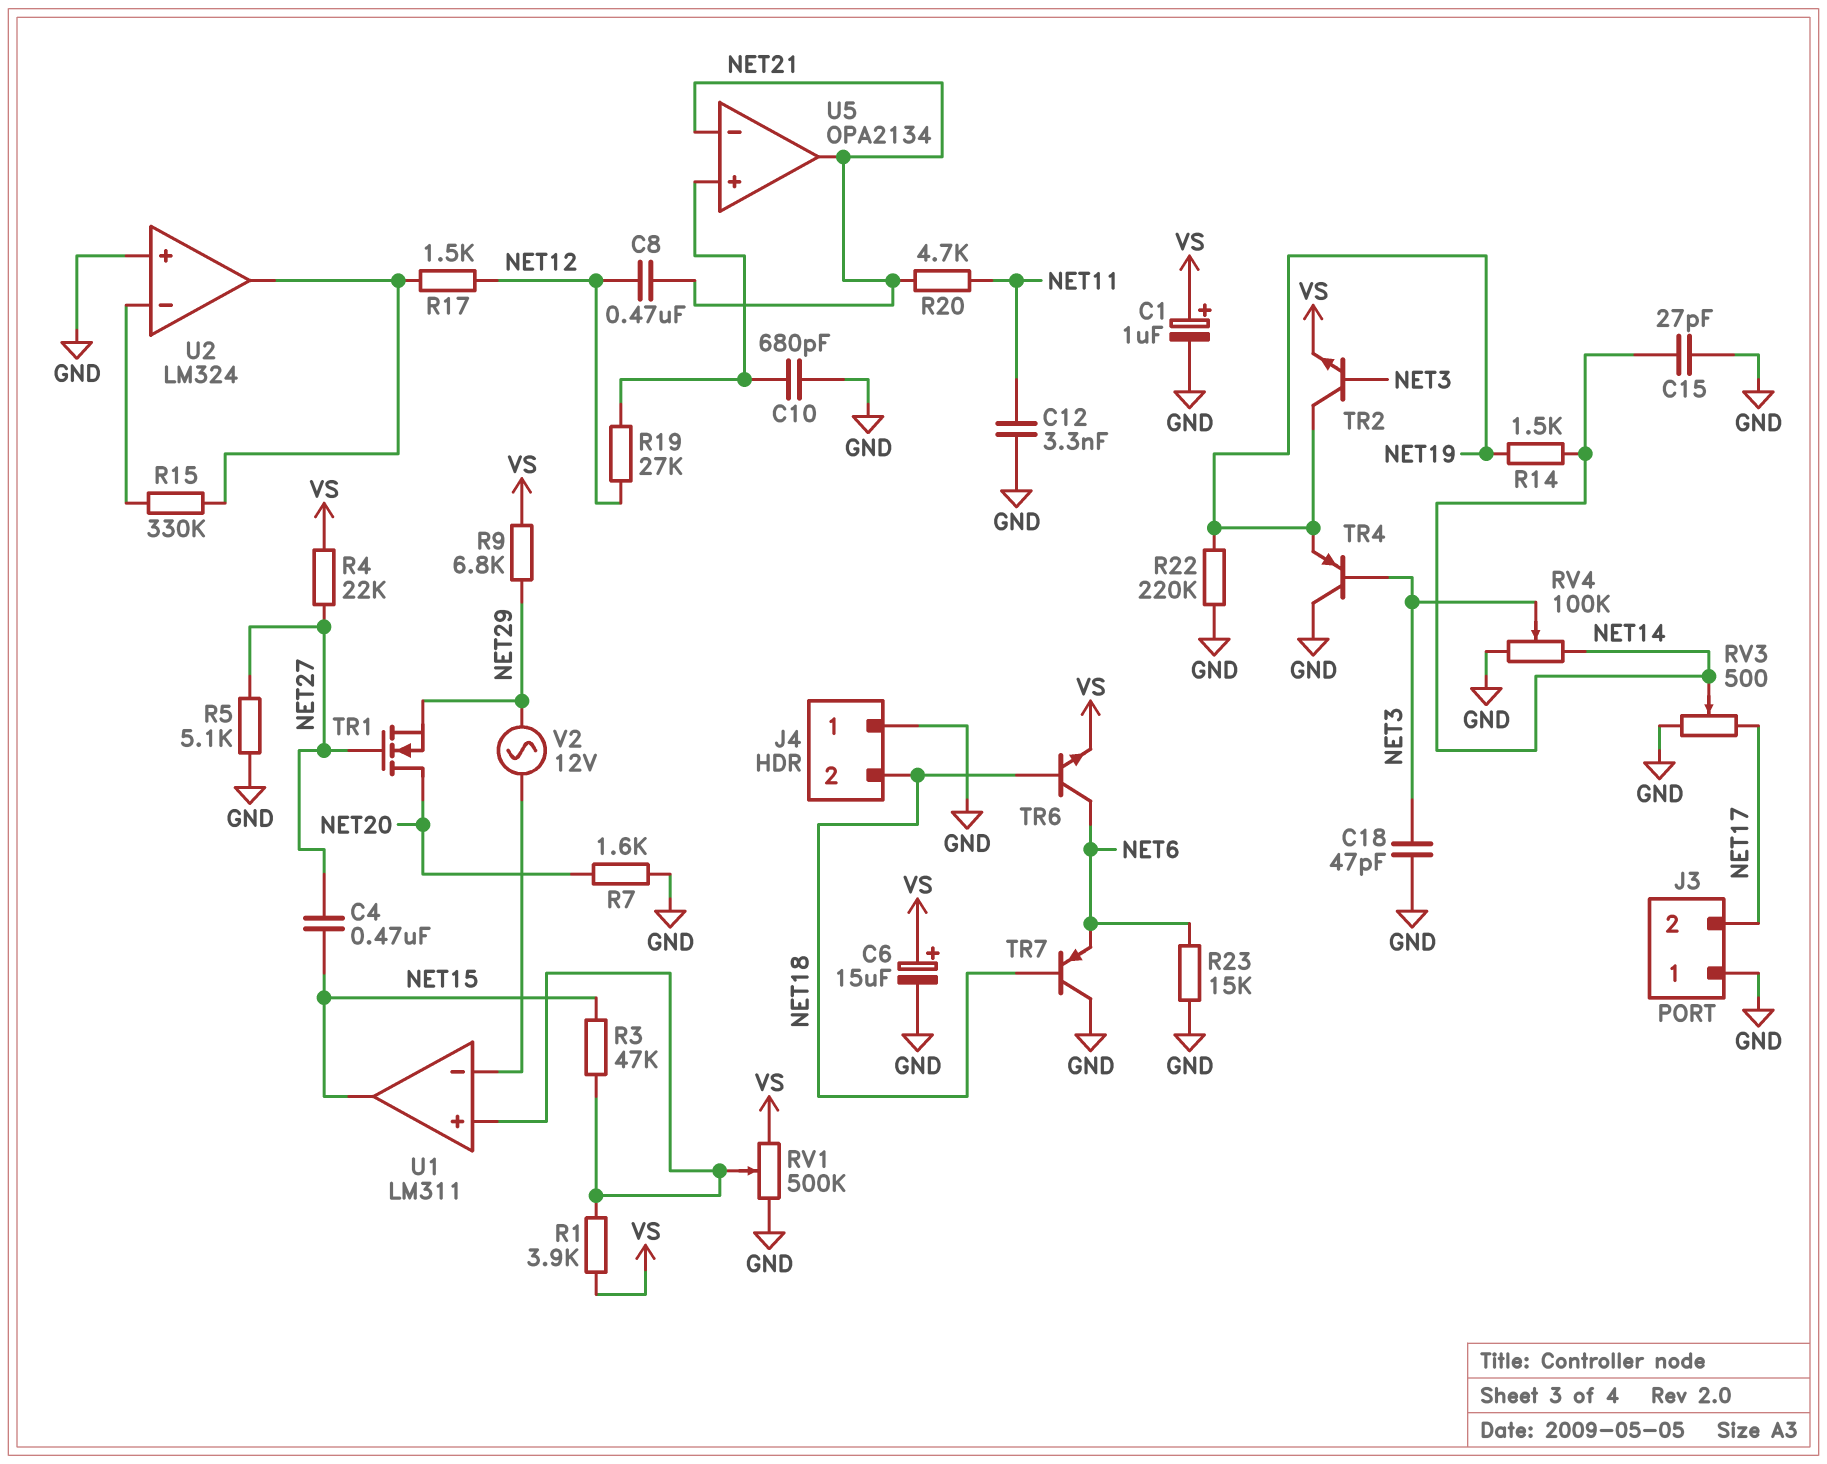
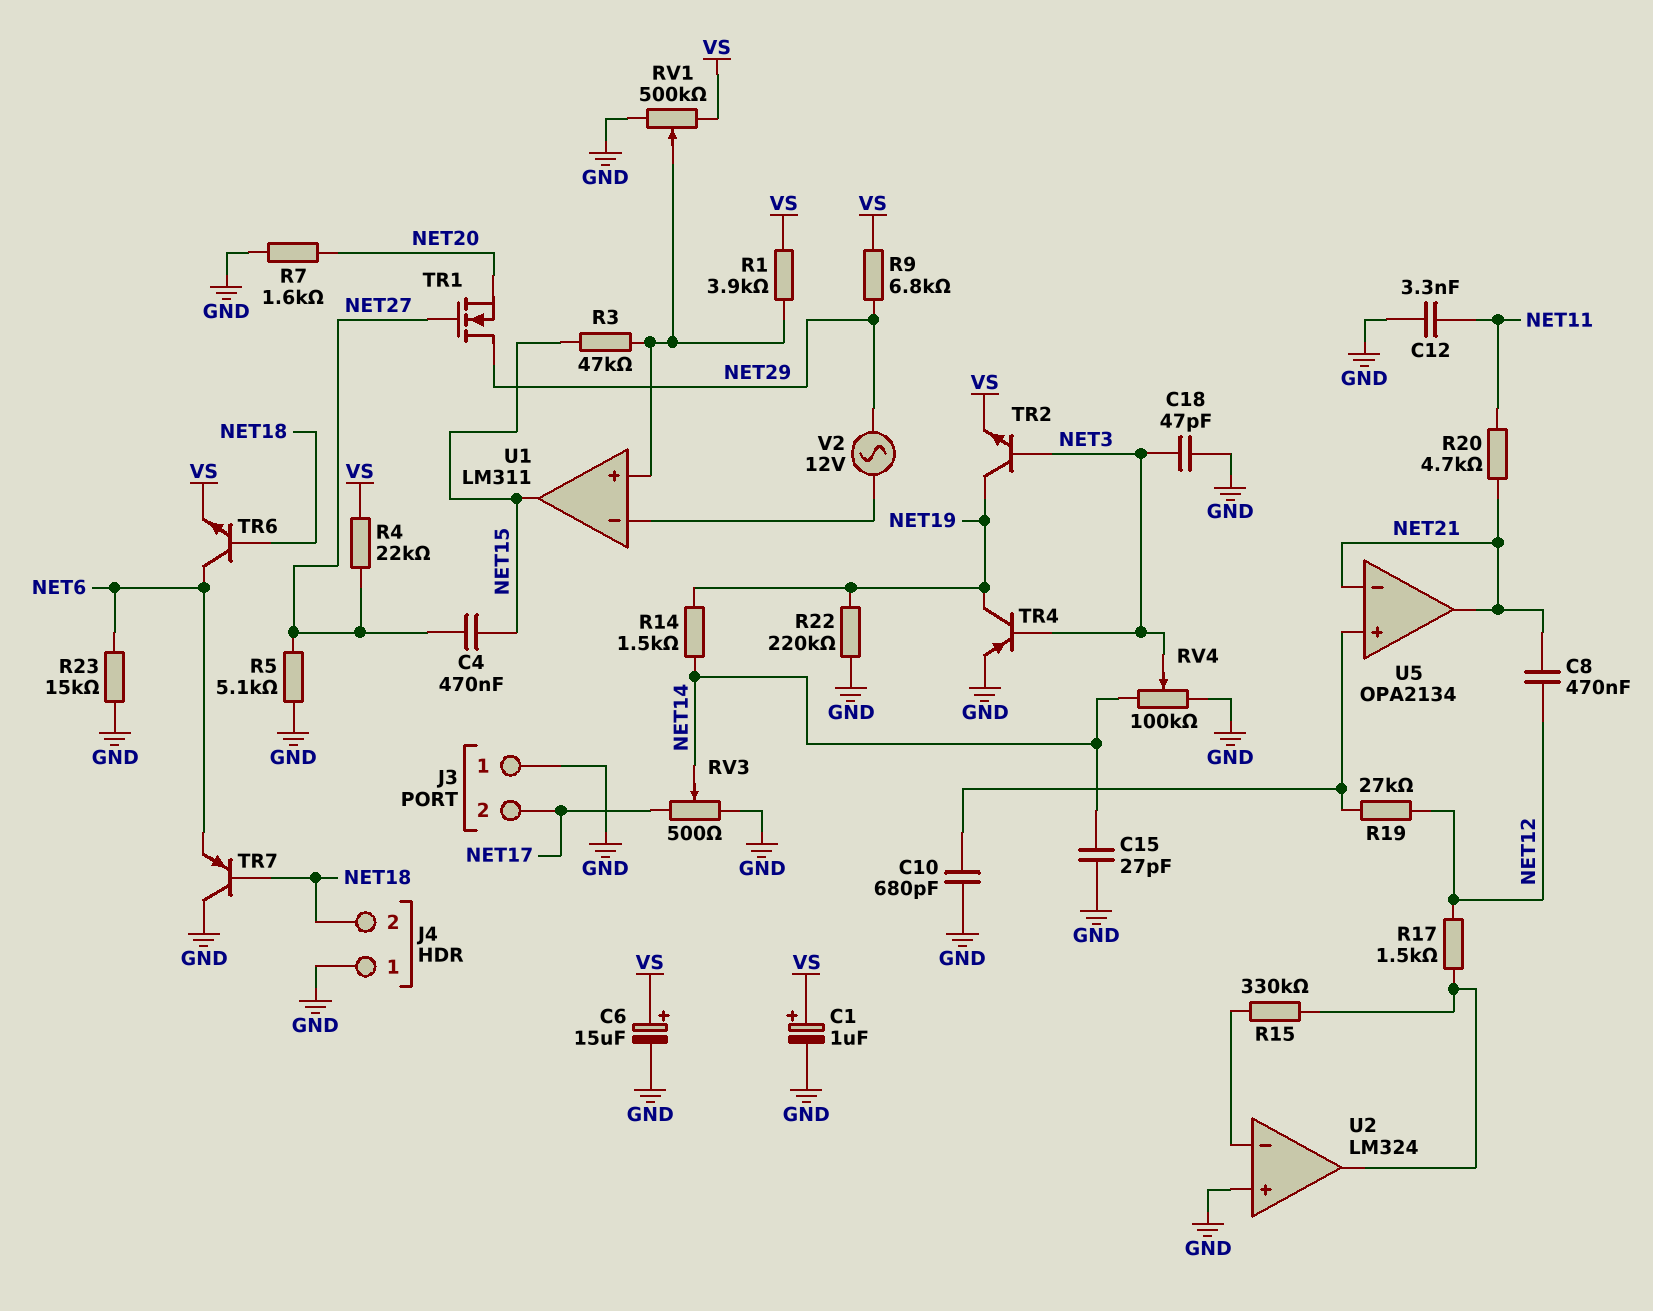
TR1: NMOS (G NET27, D NET20, S NET29) -> NMOS (G NET27, D NET29, S NET20)
TR4: PNP (B NET3, C GND, E NET19) -> PNP (B NET3, C NET19, E GND)

